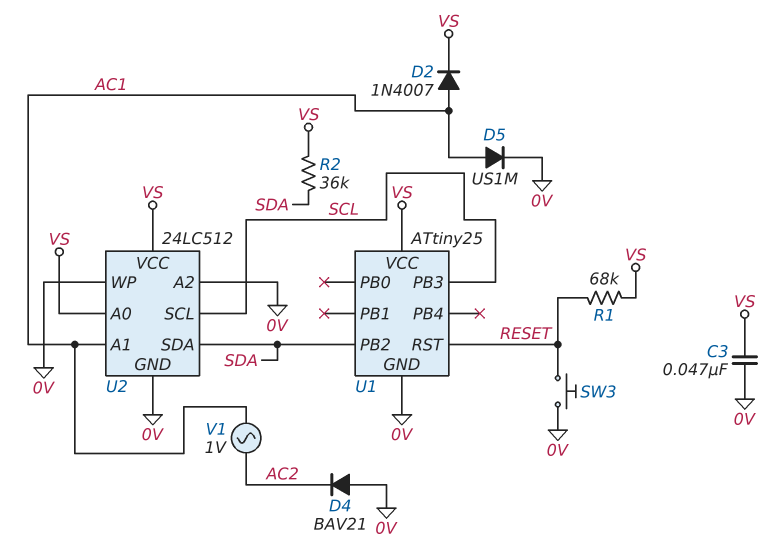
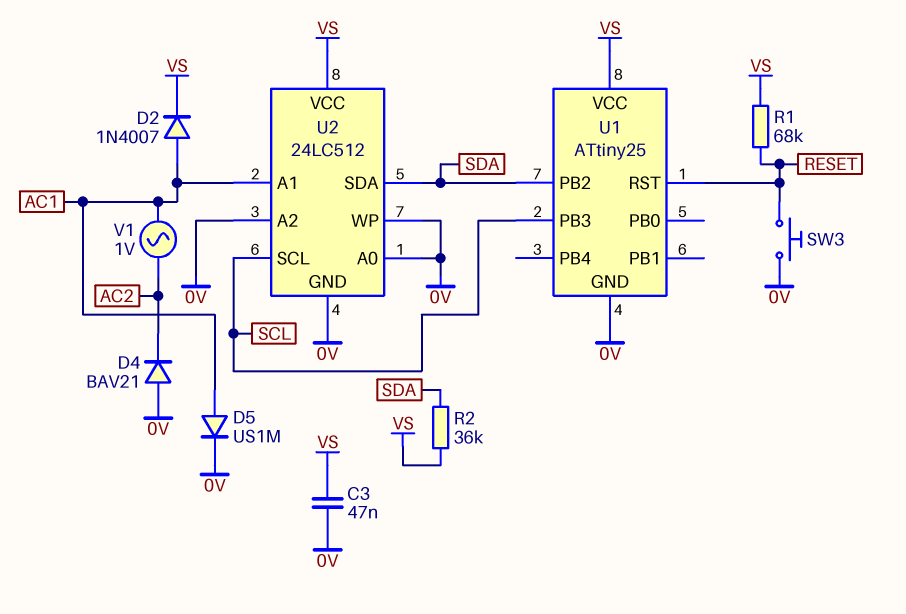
U2 pin A0: VS -> 0V

